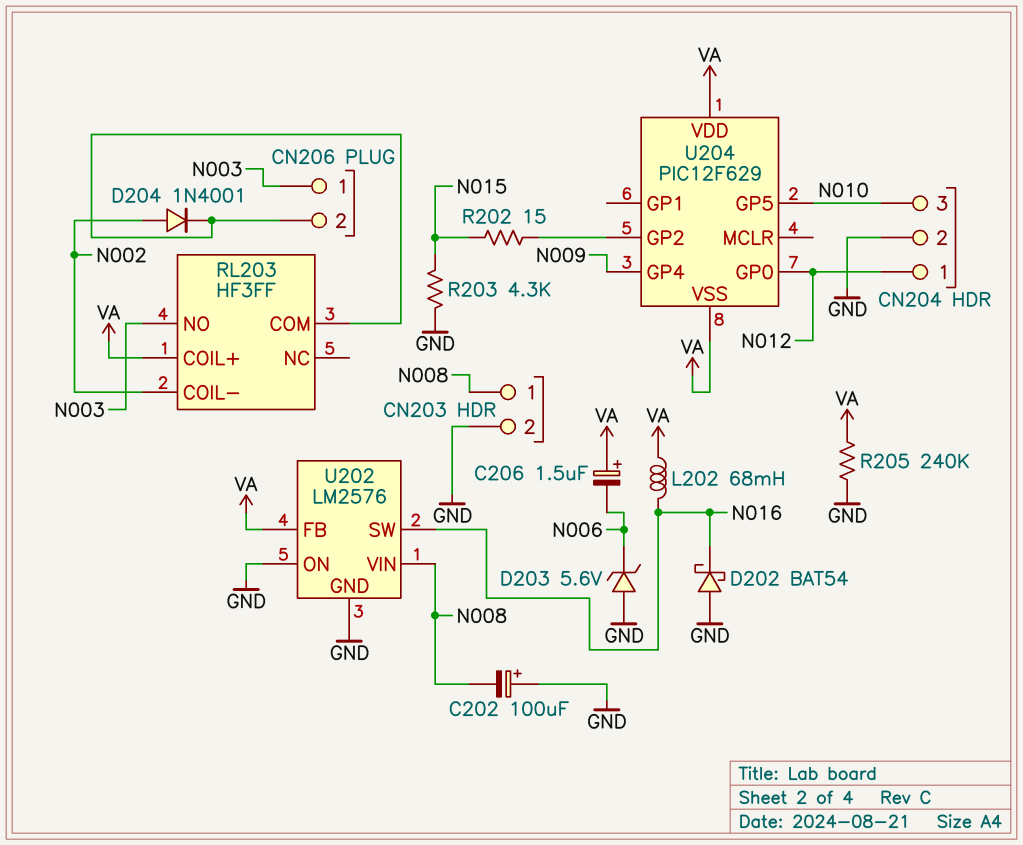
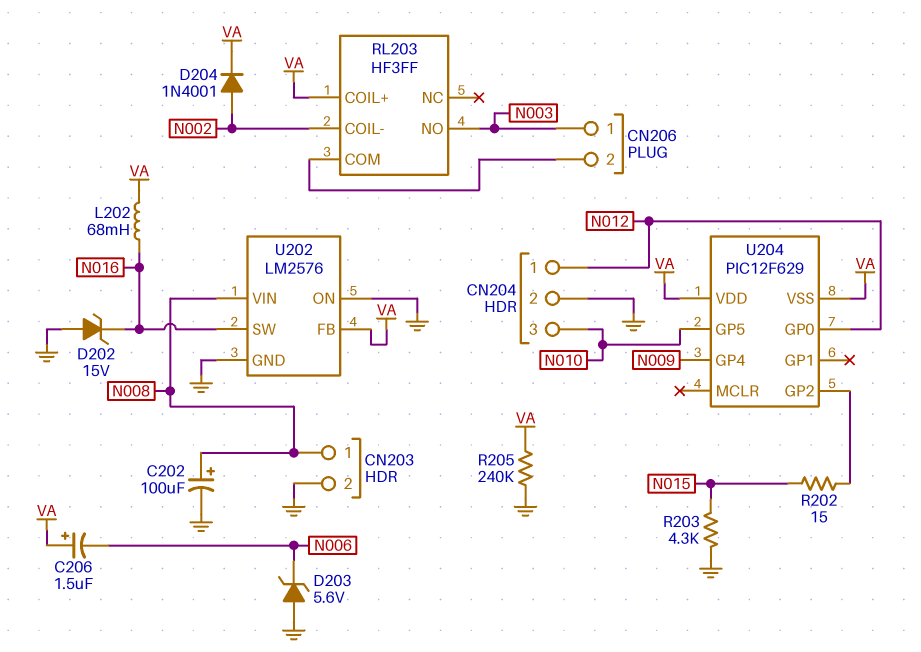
C202: 100uF (plus GND, minus N008) -> 100uF (plus N008, minus GND)
D202: schottky BAT54 (A GND, K N016) -> zener 15V (A GND, K N016)
D204: diode 1N4001 (A N002, K CN206/2) -> diode 1N4001 (A N002, K VA)

